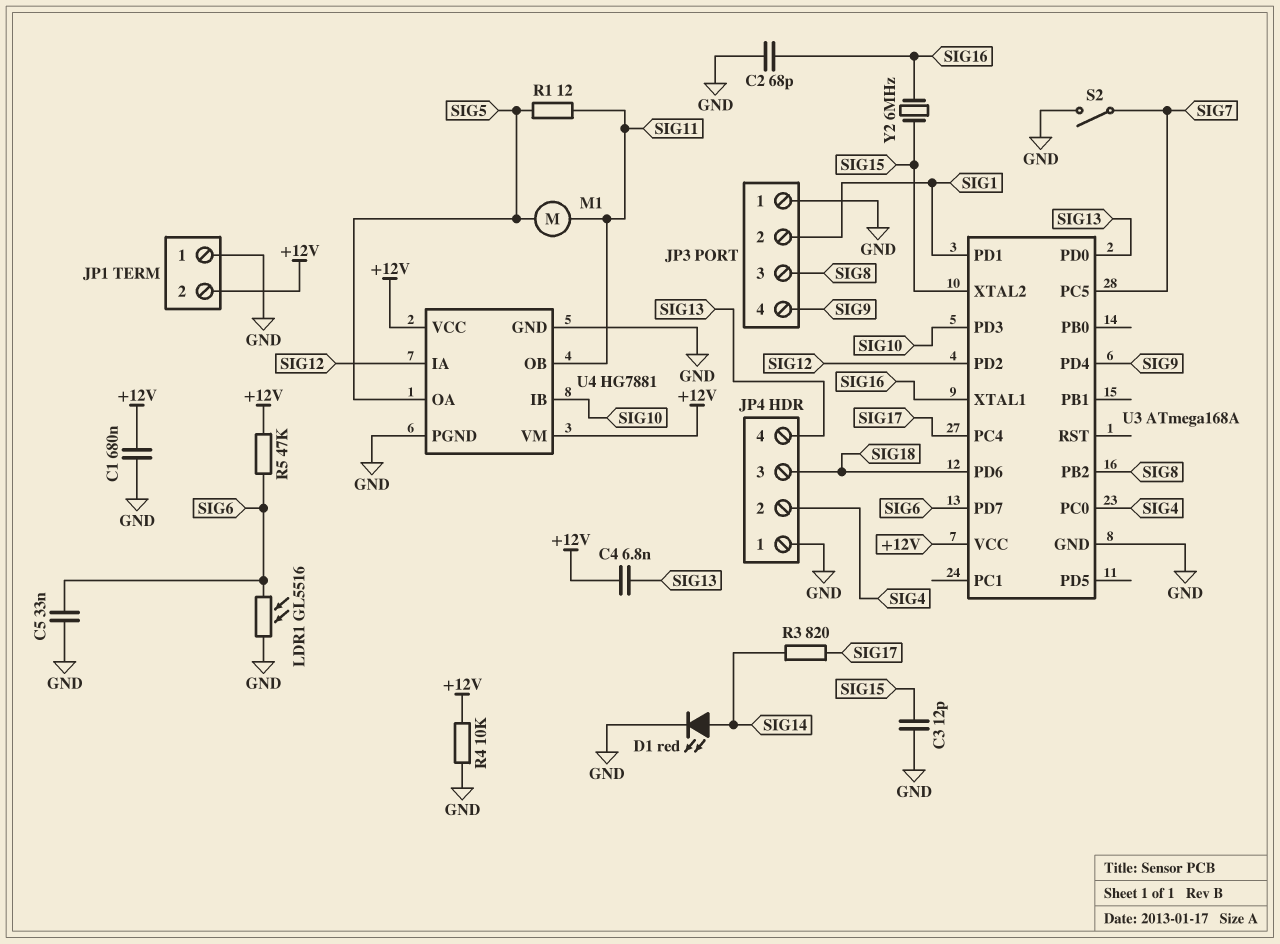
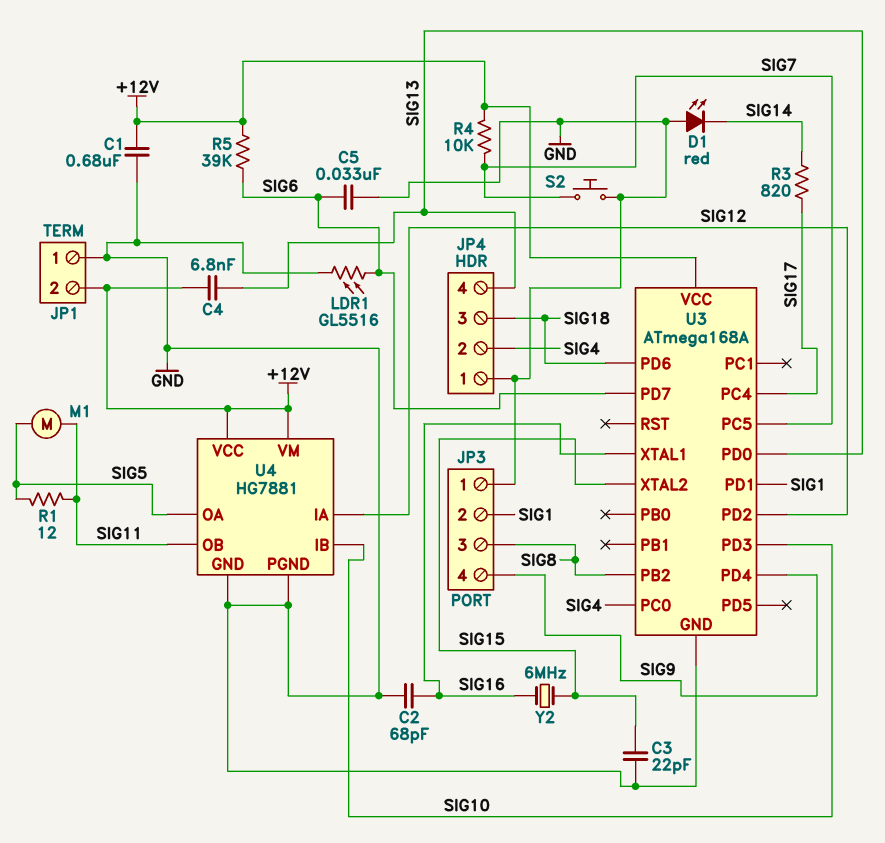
C3: 12pF (GND, SIG15) -> 22pF (GND, SIG15)
D1: LED red (A SIG14, K GND) -> LED red (A GND, K SIG14)
R4: 10k (+12V, GND) -> 10k (+12V, SIG7)
R5: 47k (+12V, SIG6) -> 39k (+12V, SIG6)
S2: switch (GND, SIG7) -> button (GND, SIG7)

